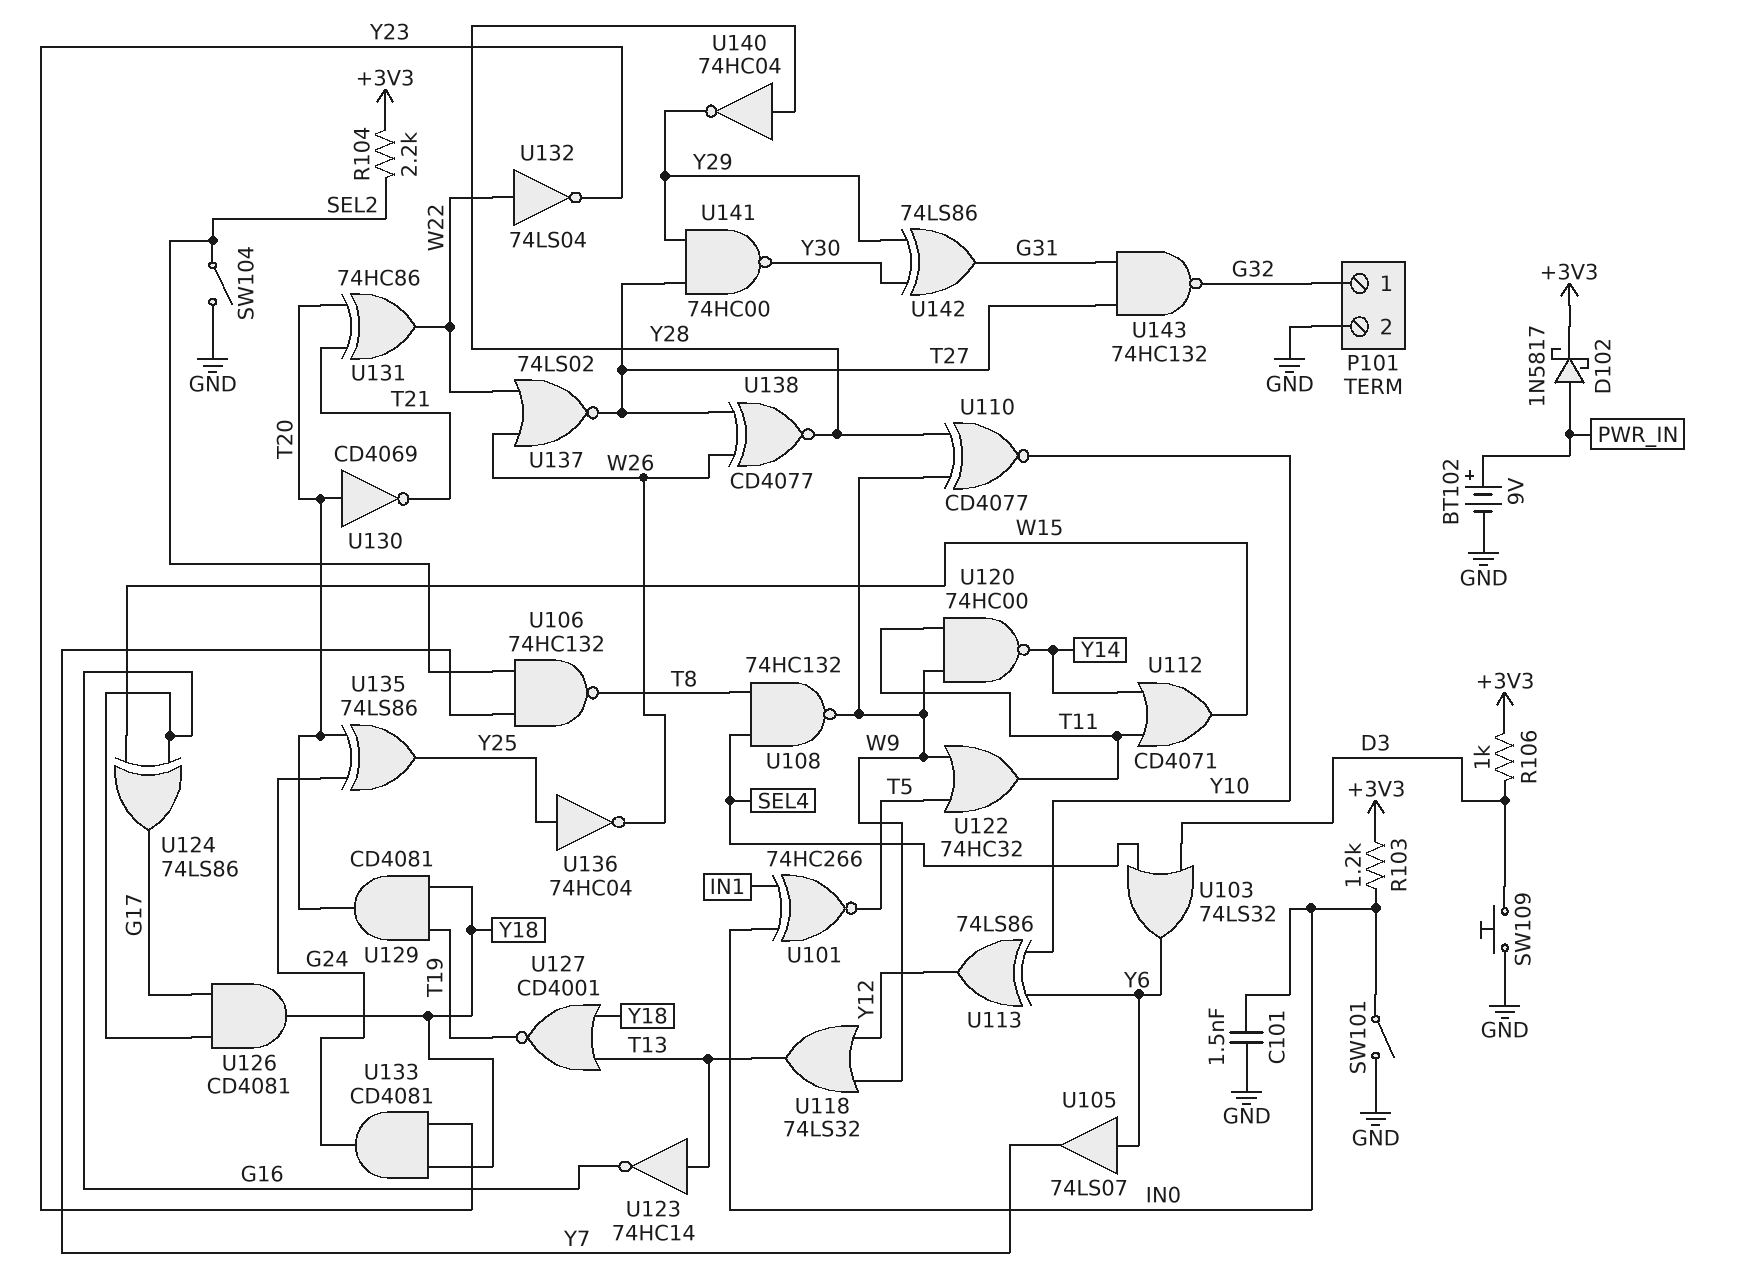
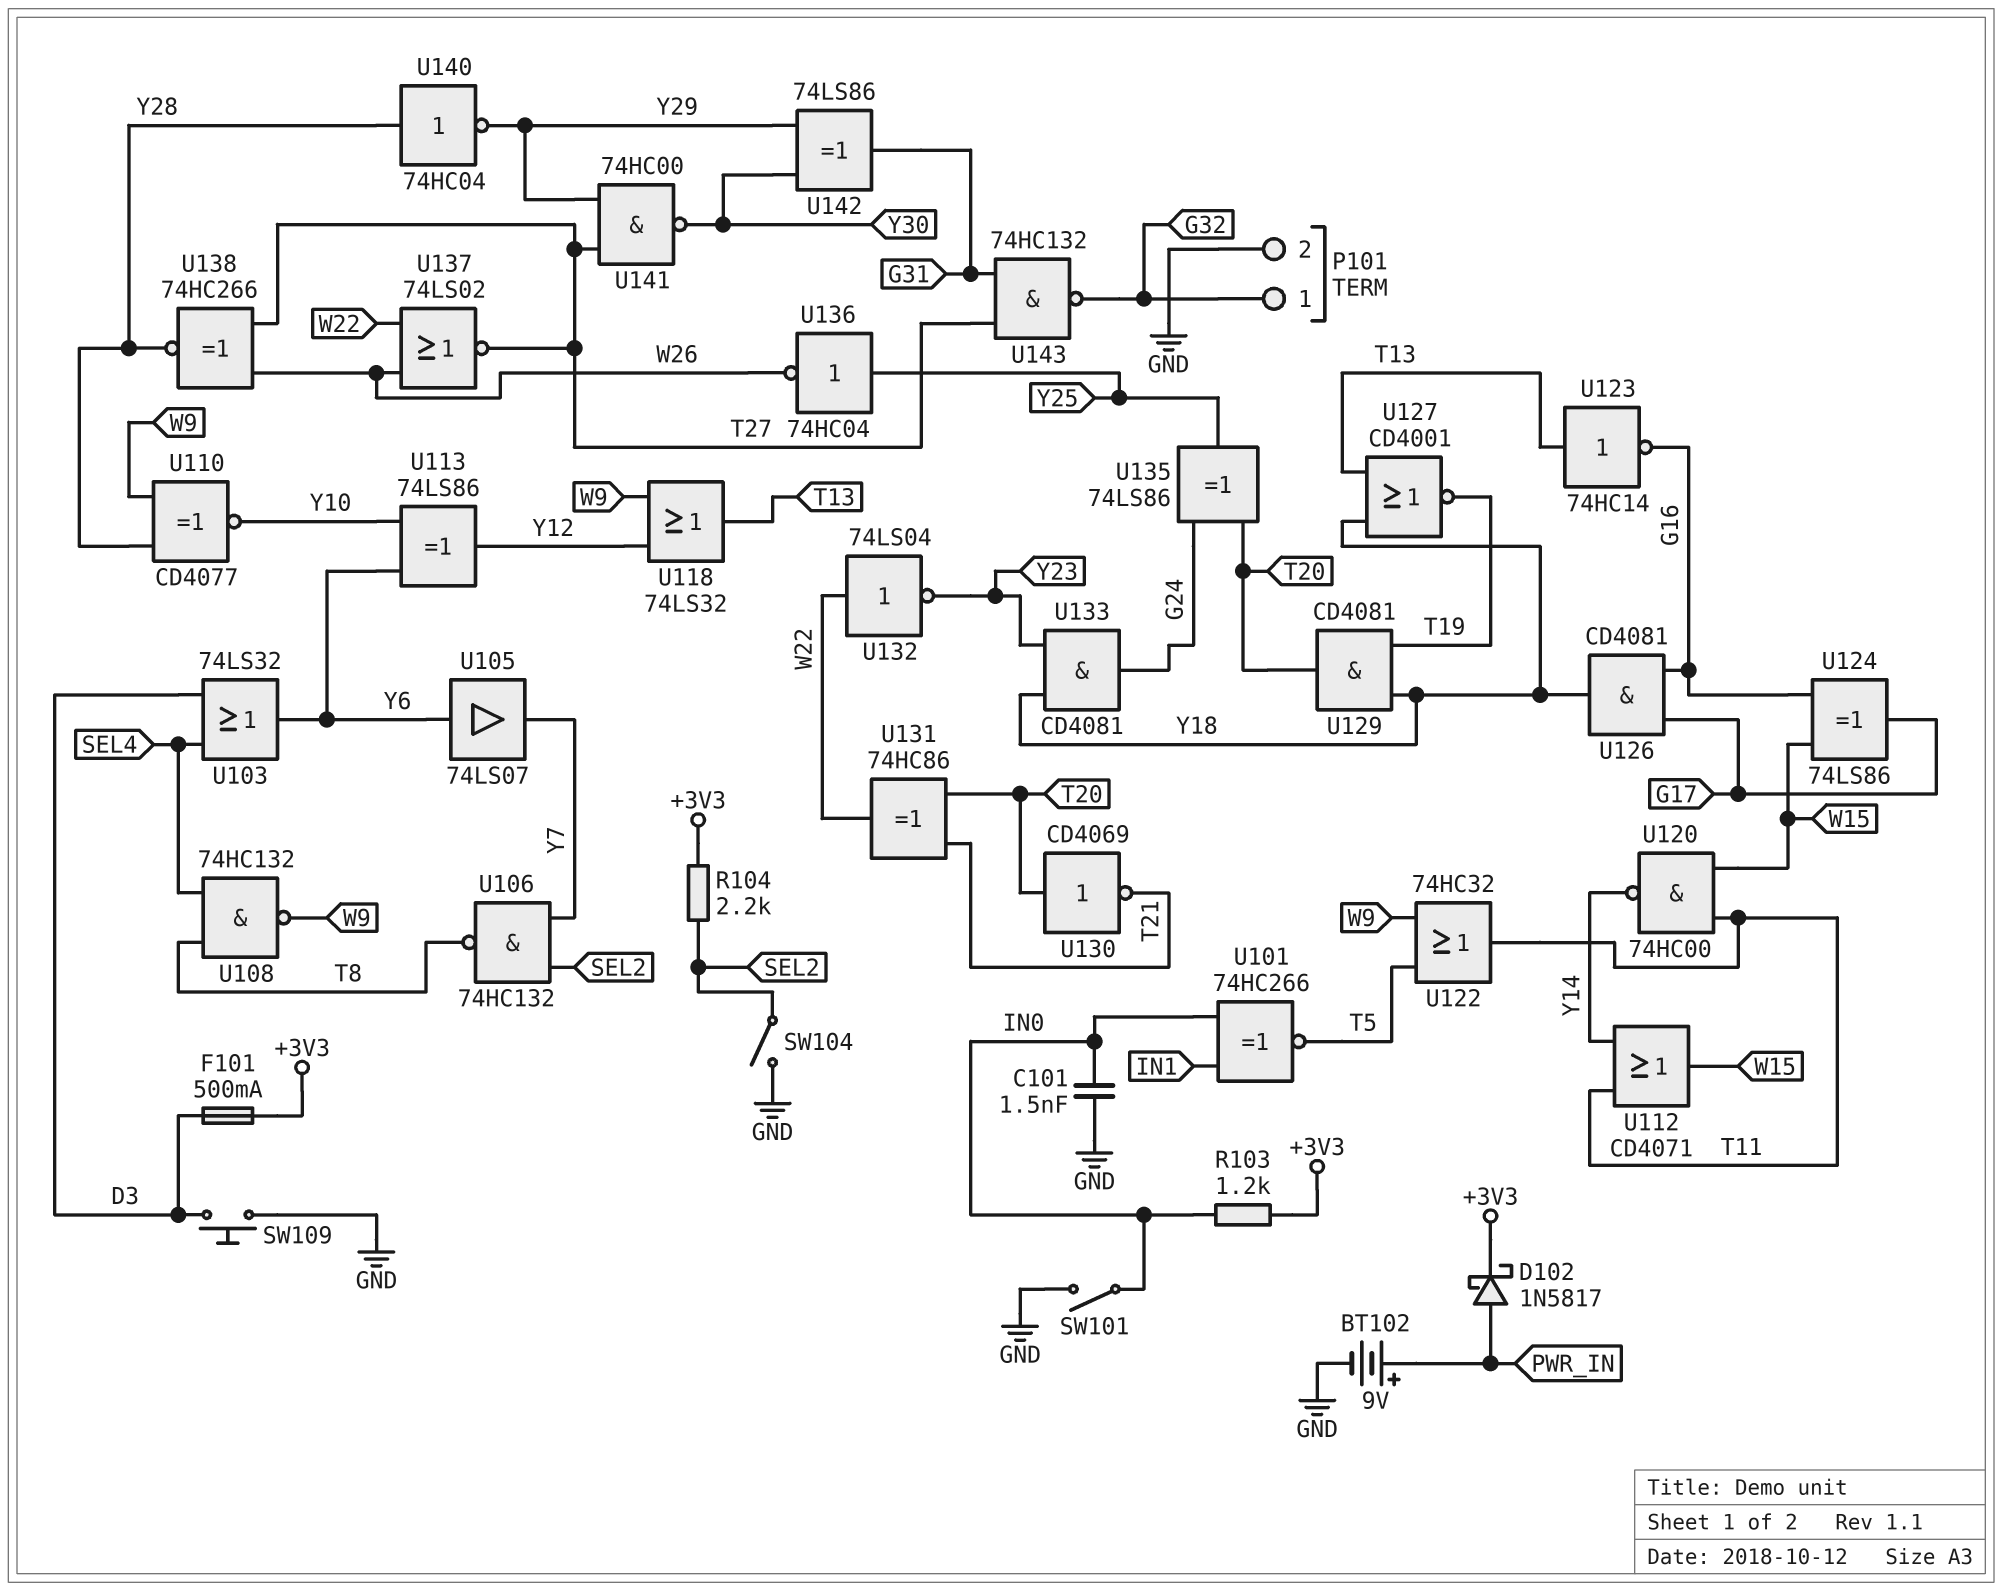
F101: none -> 500mA (+3V3, D3)
R106: 1k (+3V3, D3) -> none
U120: NAND 74HC00 (in T11, in W9, out Y14) -> NAND 74HC00 (in T11, in W15, out Y14)
U138: XNOR CD4077 (in T27, in W26, out Y28) -> XNOR 74HC266 (in T27, in W26, out Y28)

